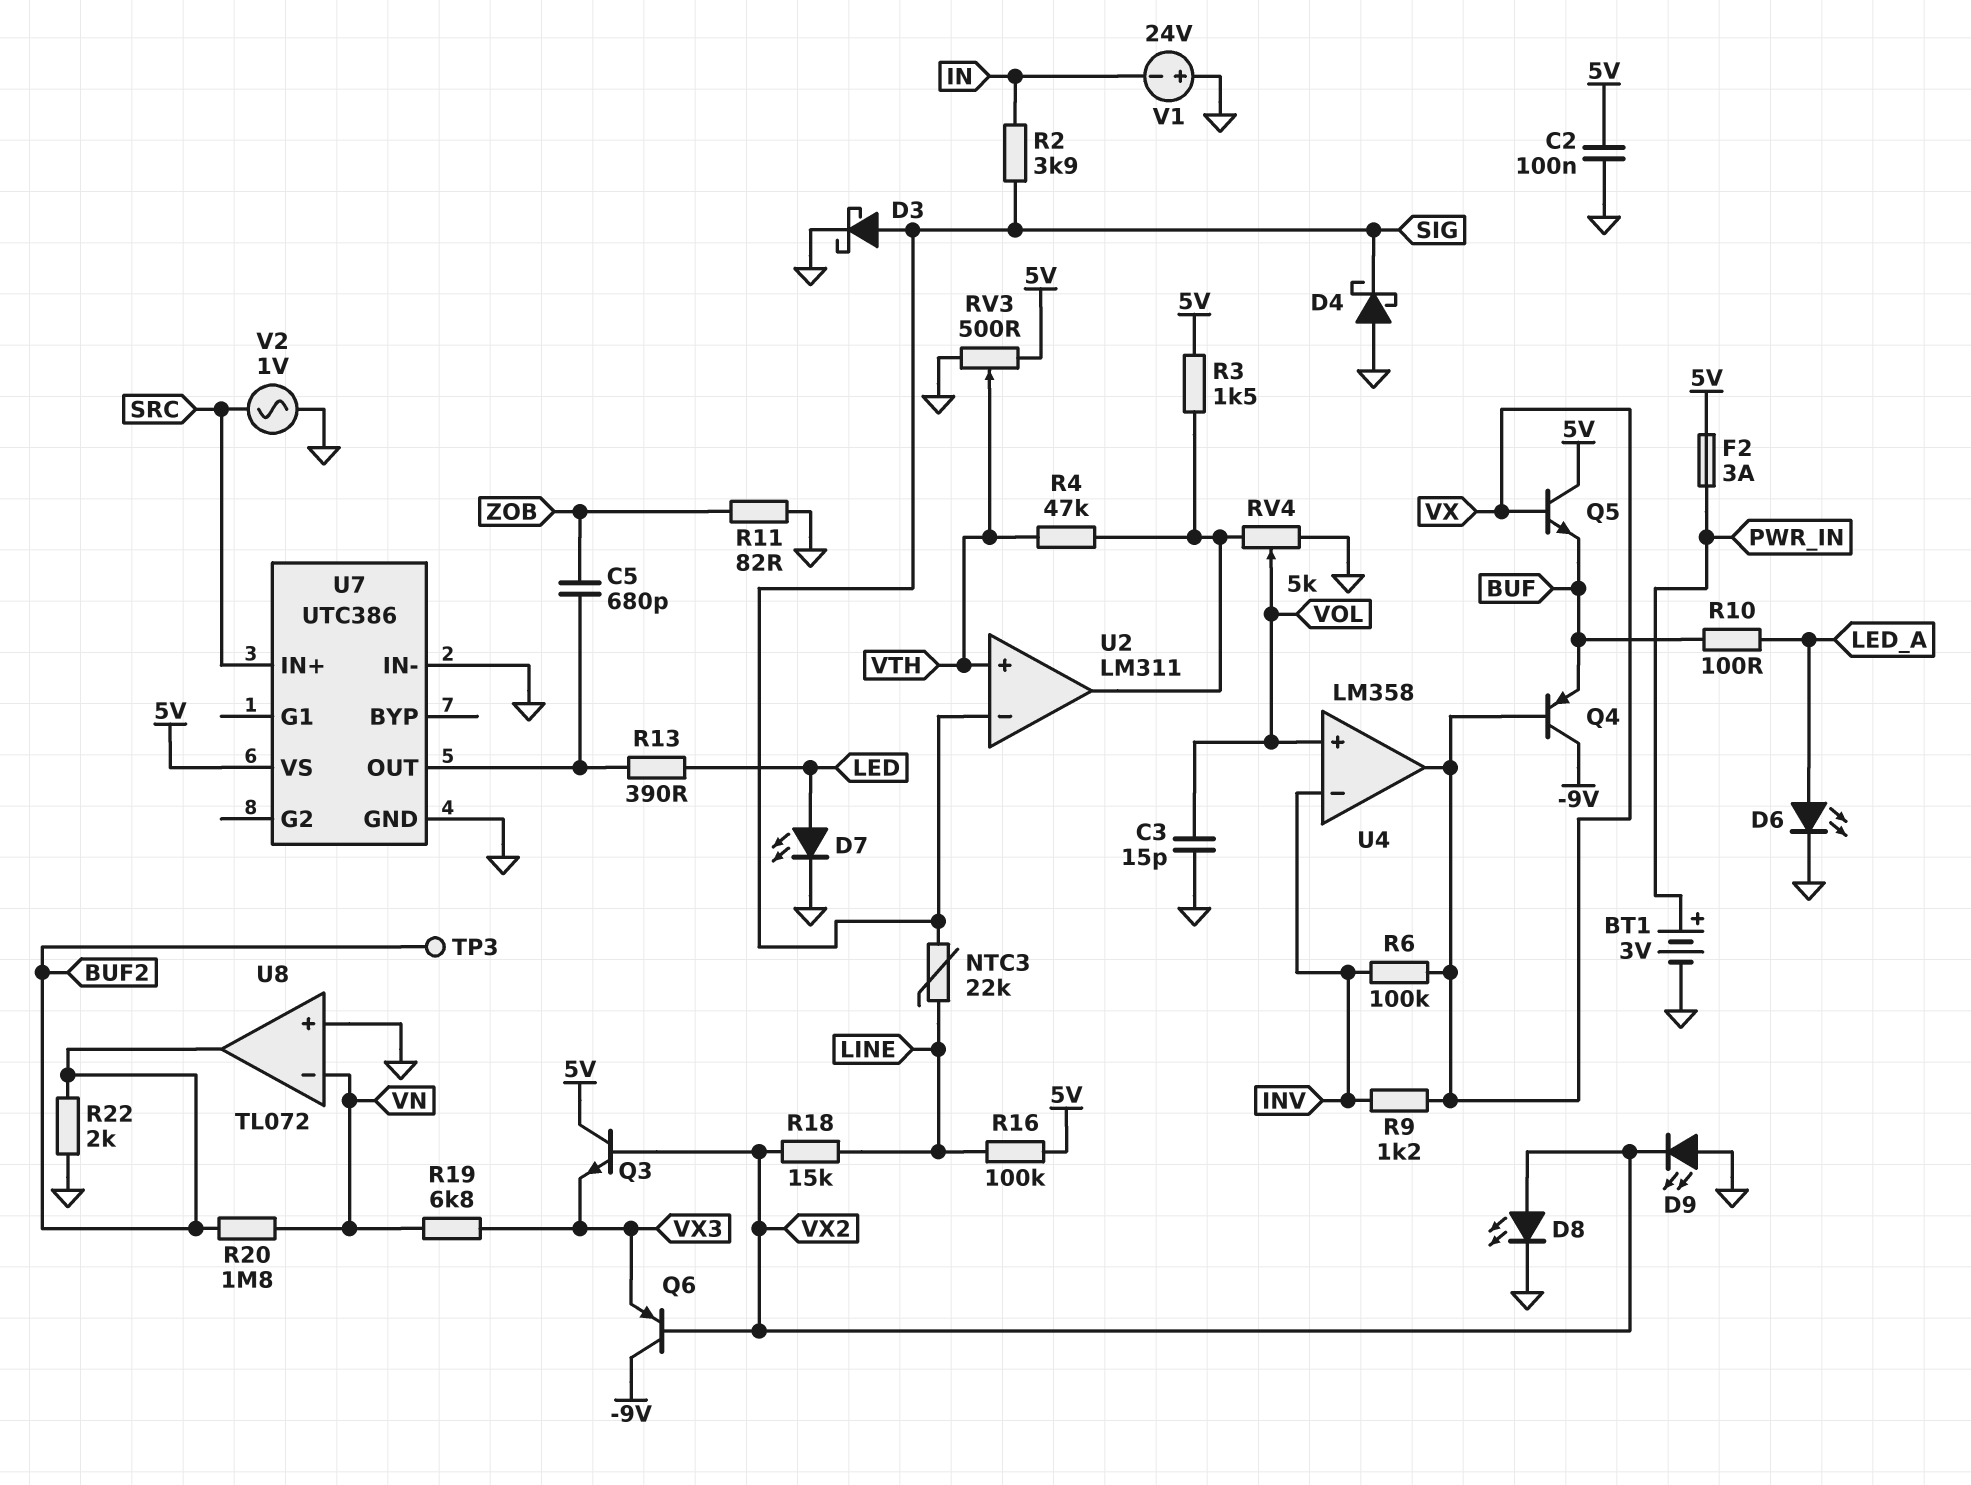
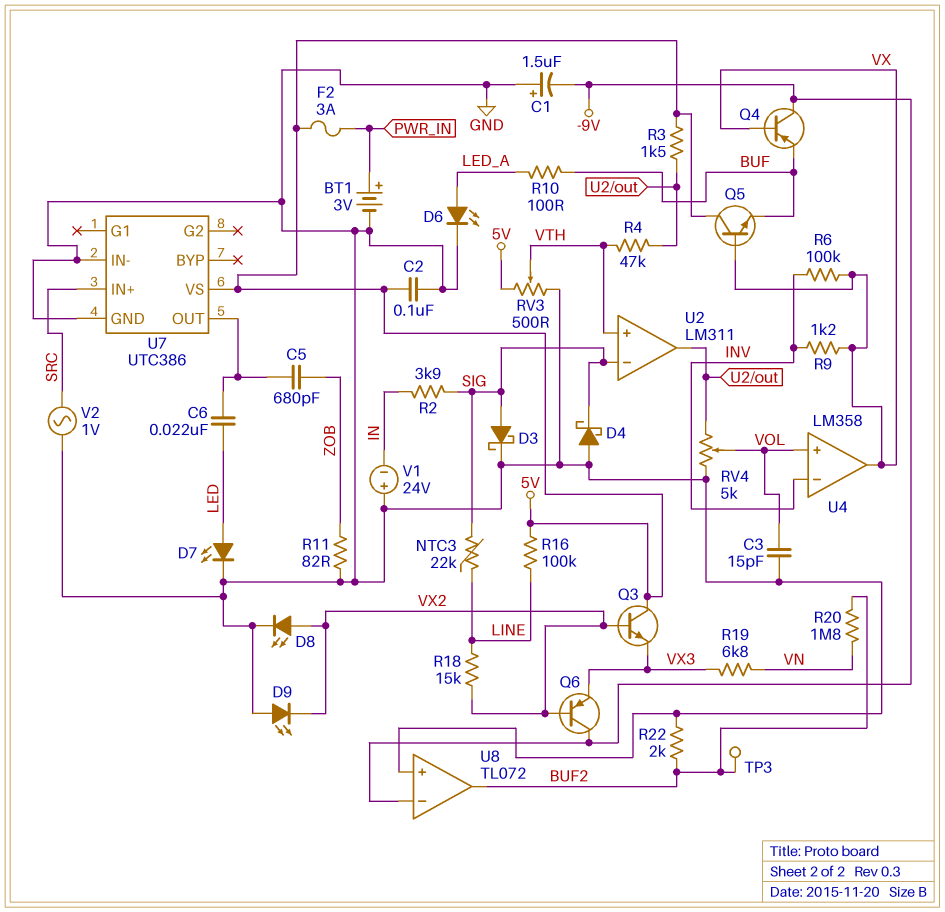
C1: none -> 1.5uF (plus GND, minus -9V)
C6: none -> 22nF (LED, U7/OUT)
R13: 390 (LED, U7/OUT) -> none
U8 pin in-: VN -> -9V

